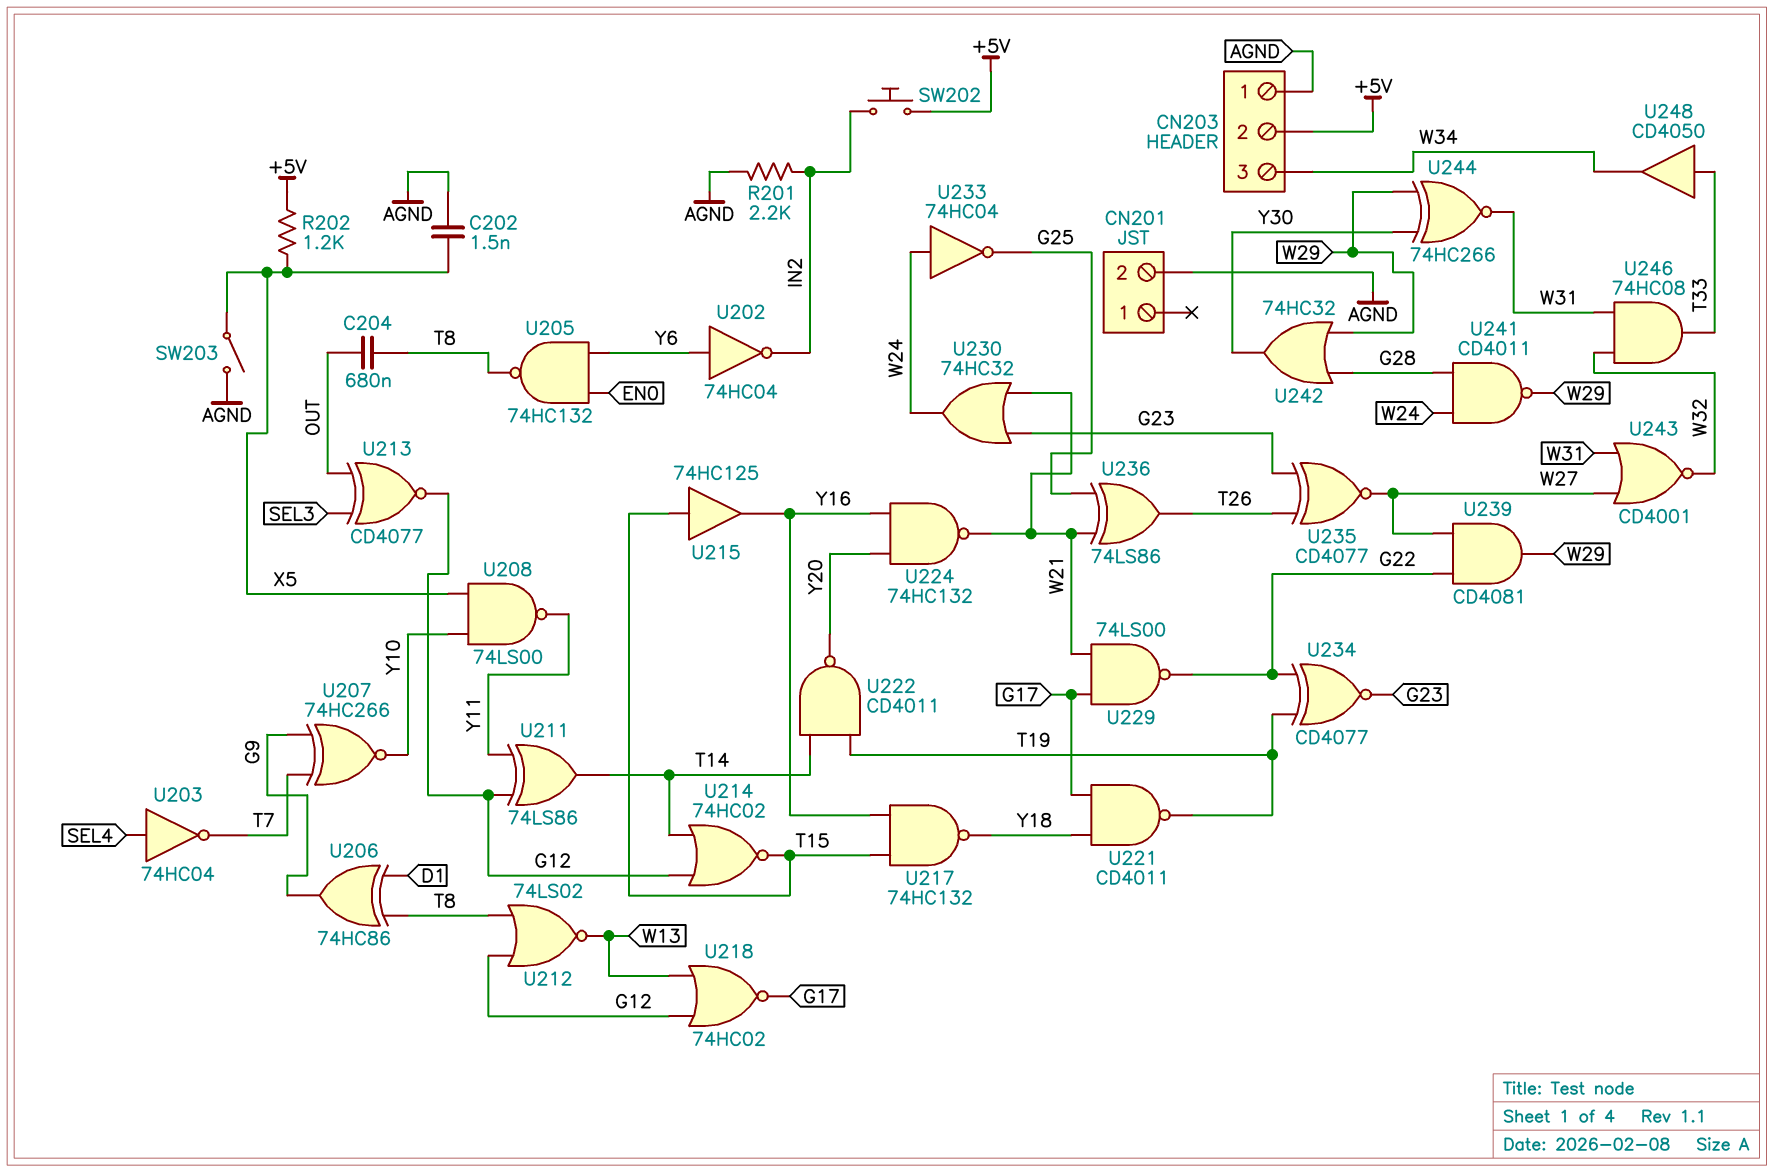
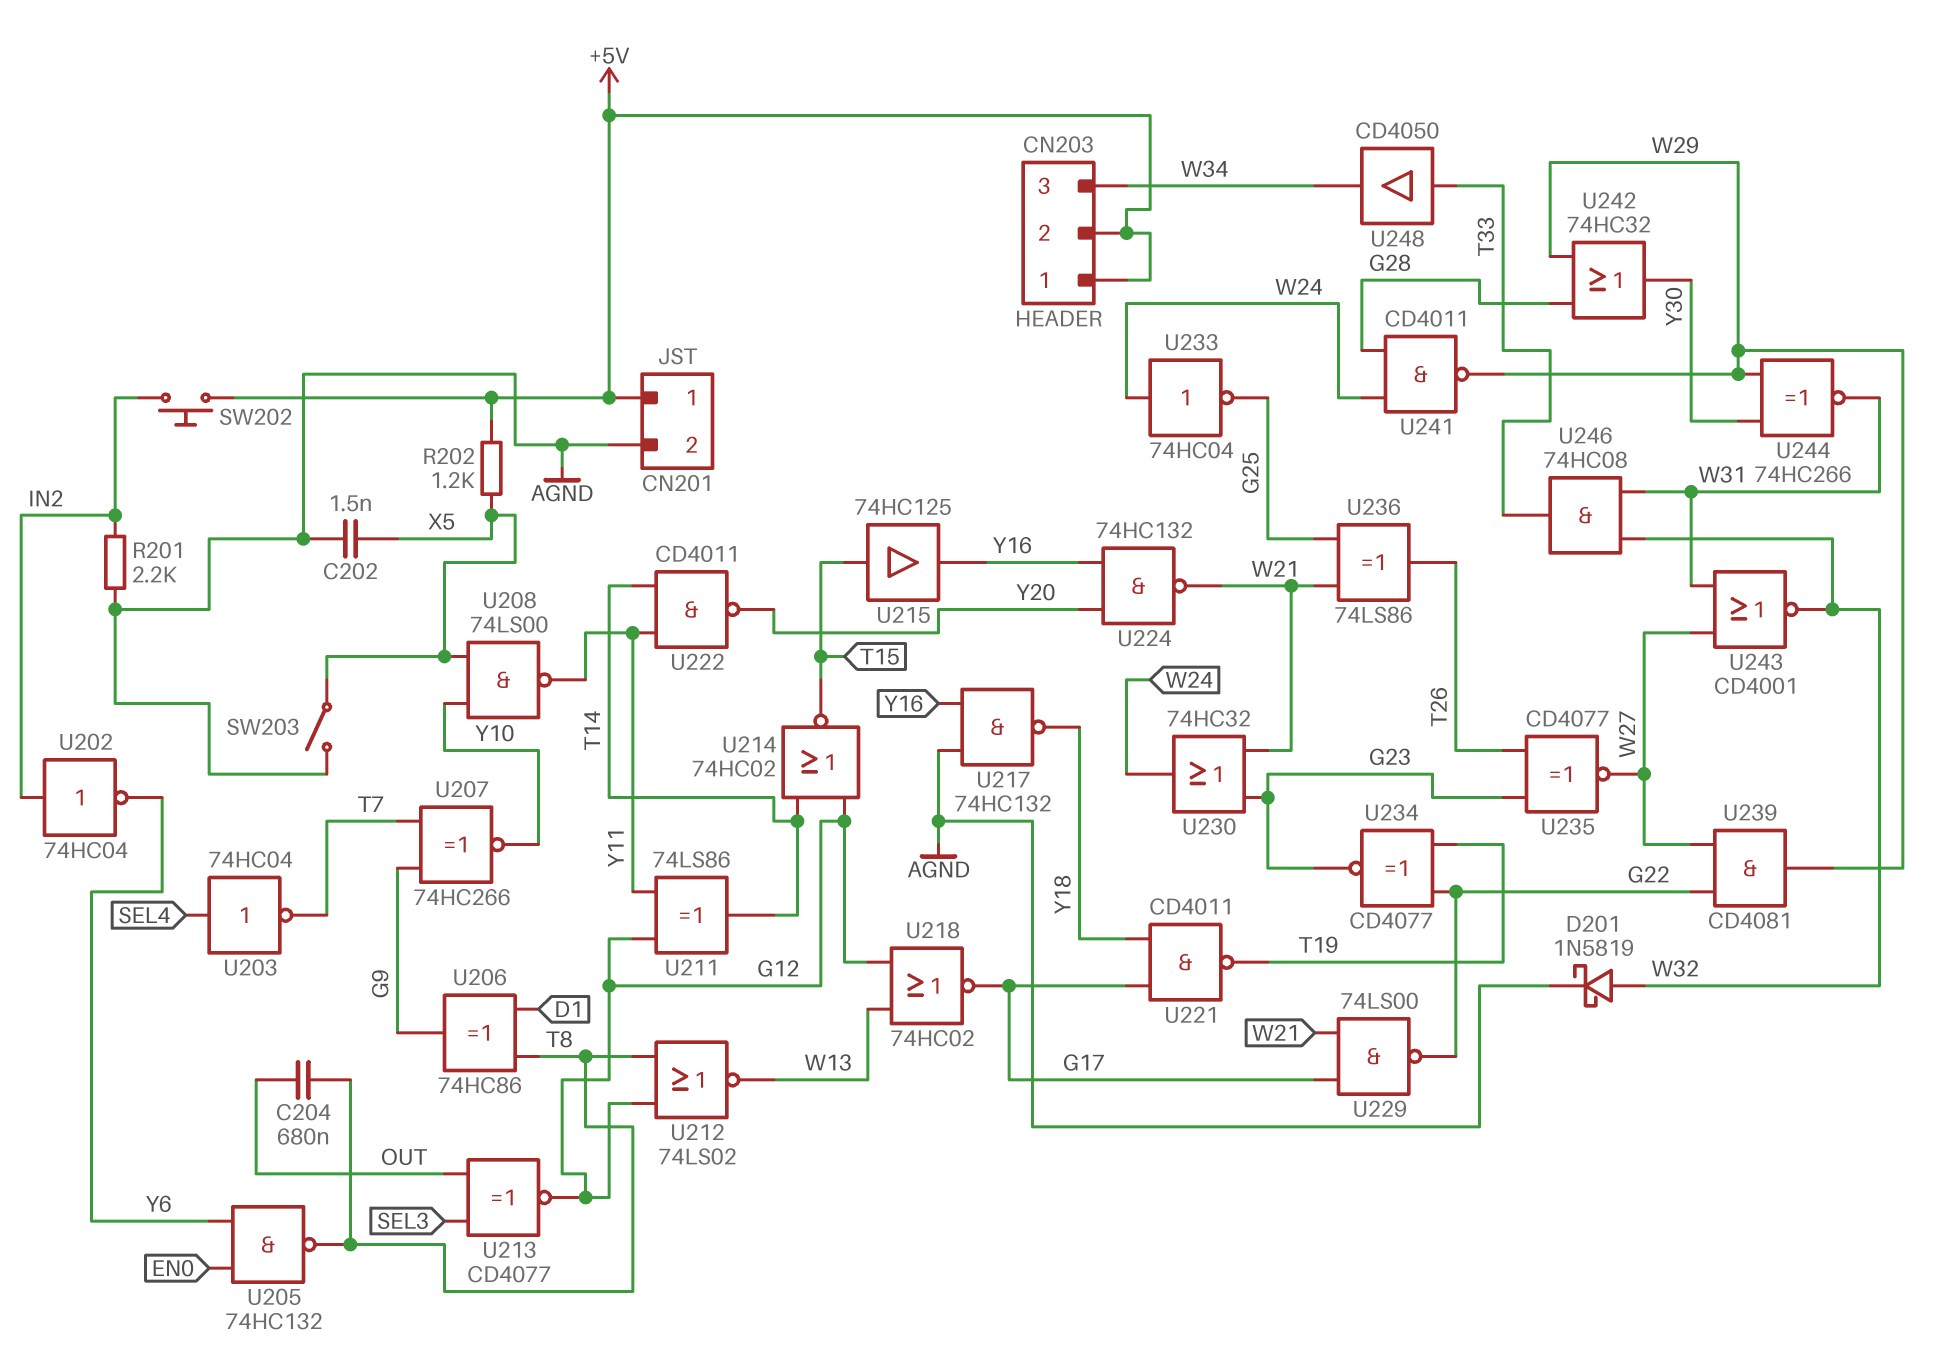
CN201 pin 1: none -> +5V
CN203 pin 1: AGND -> +5V
D201: none -> schottky 1N5819 (A W32, K AGND)
U202: NOT 74HC04 (in Y6, out IN2) -> NOT 74HC04 (in IN2, out Y6)
U217: NAND 74HC132 (in T15, in Y16, out Y18) -> NAND 74HC132 (in AGND, in Y16, out Y18)
U222: NAND CD4011 (in T14, in T19, out Y20) -> NAND CD4011 (in T14, in Y11, out Y20)

